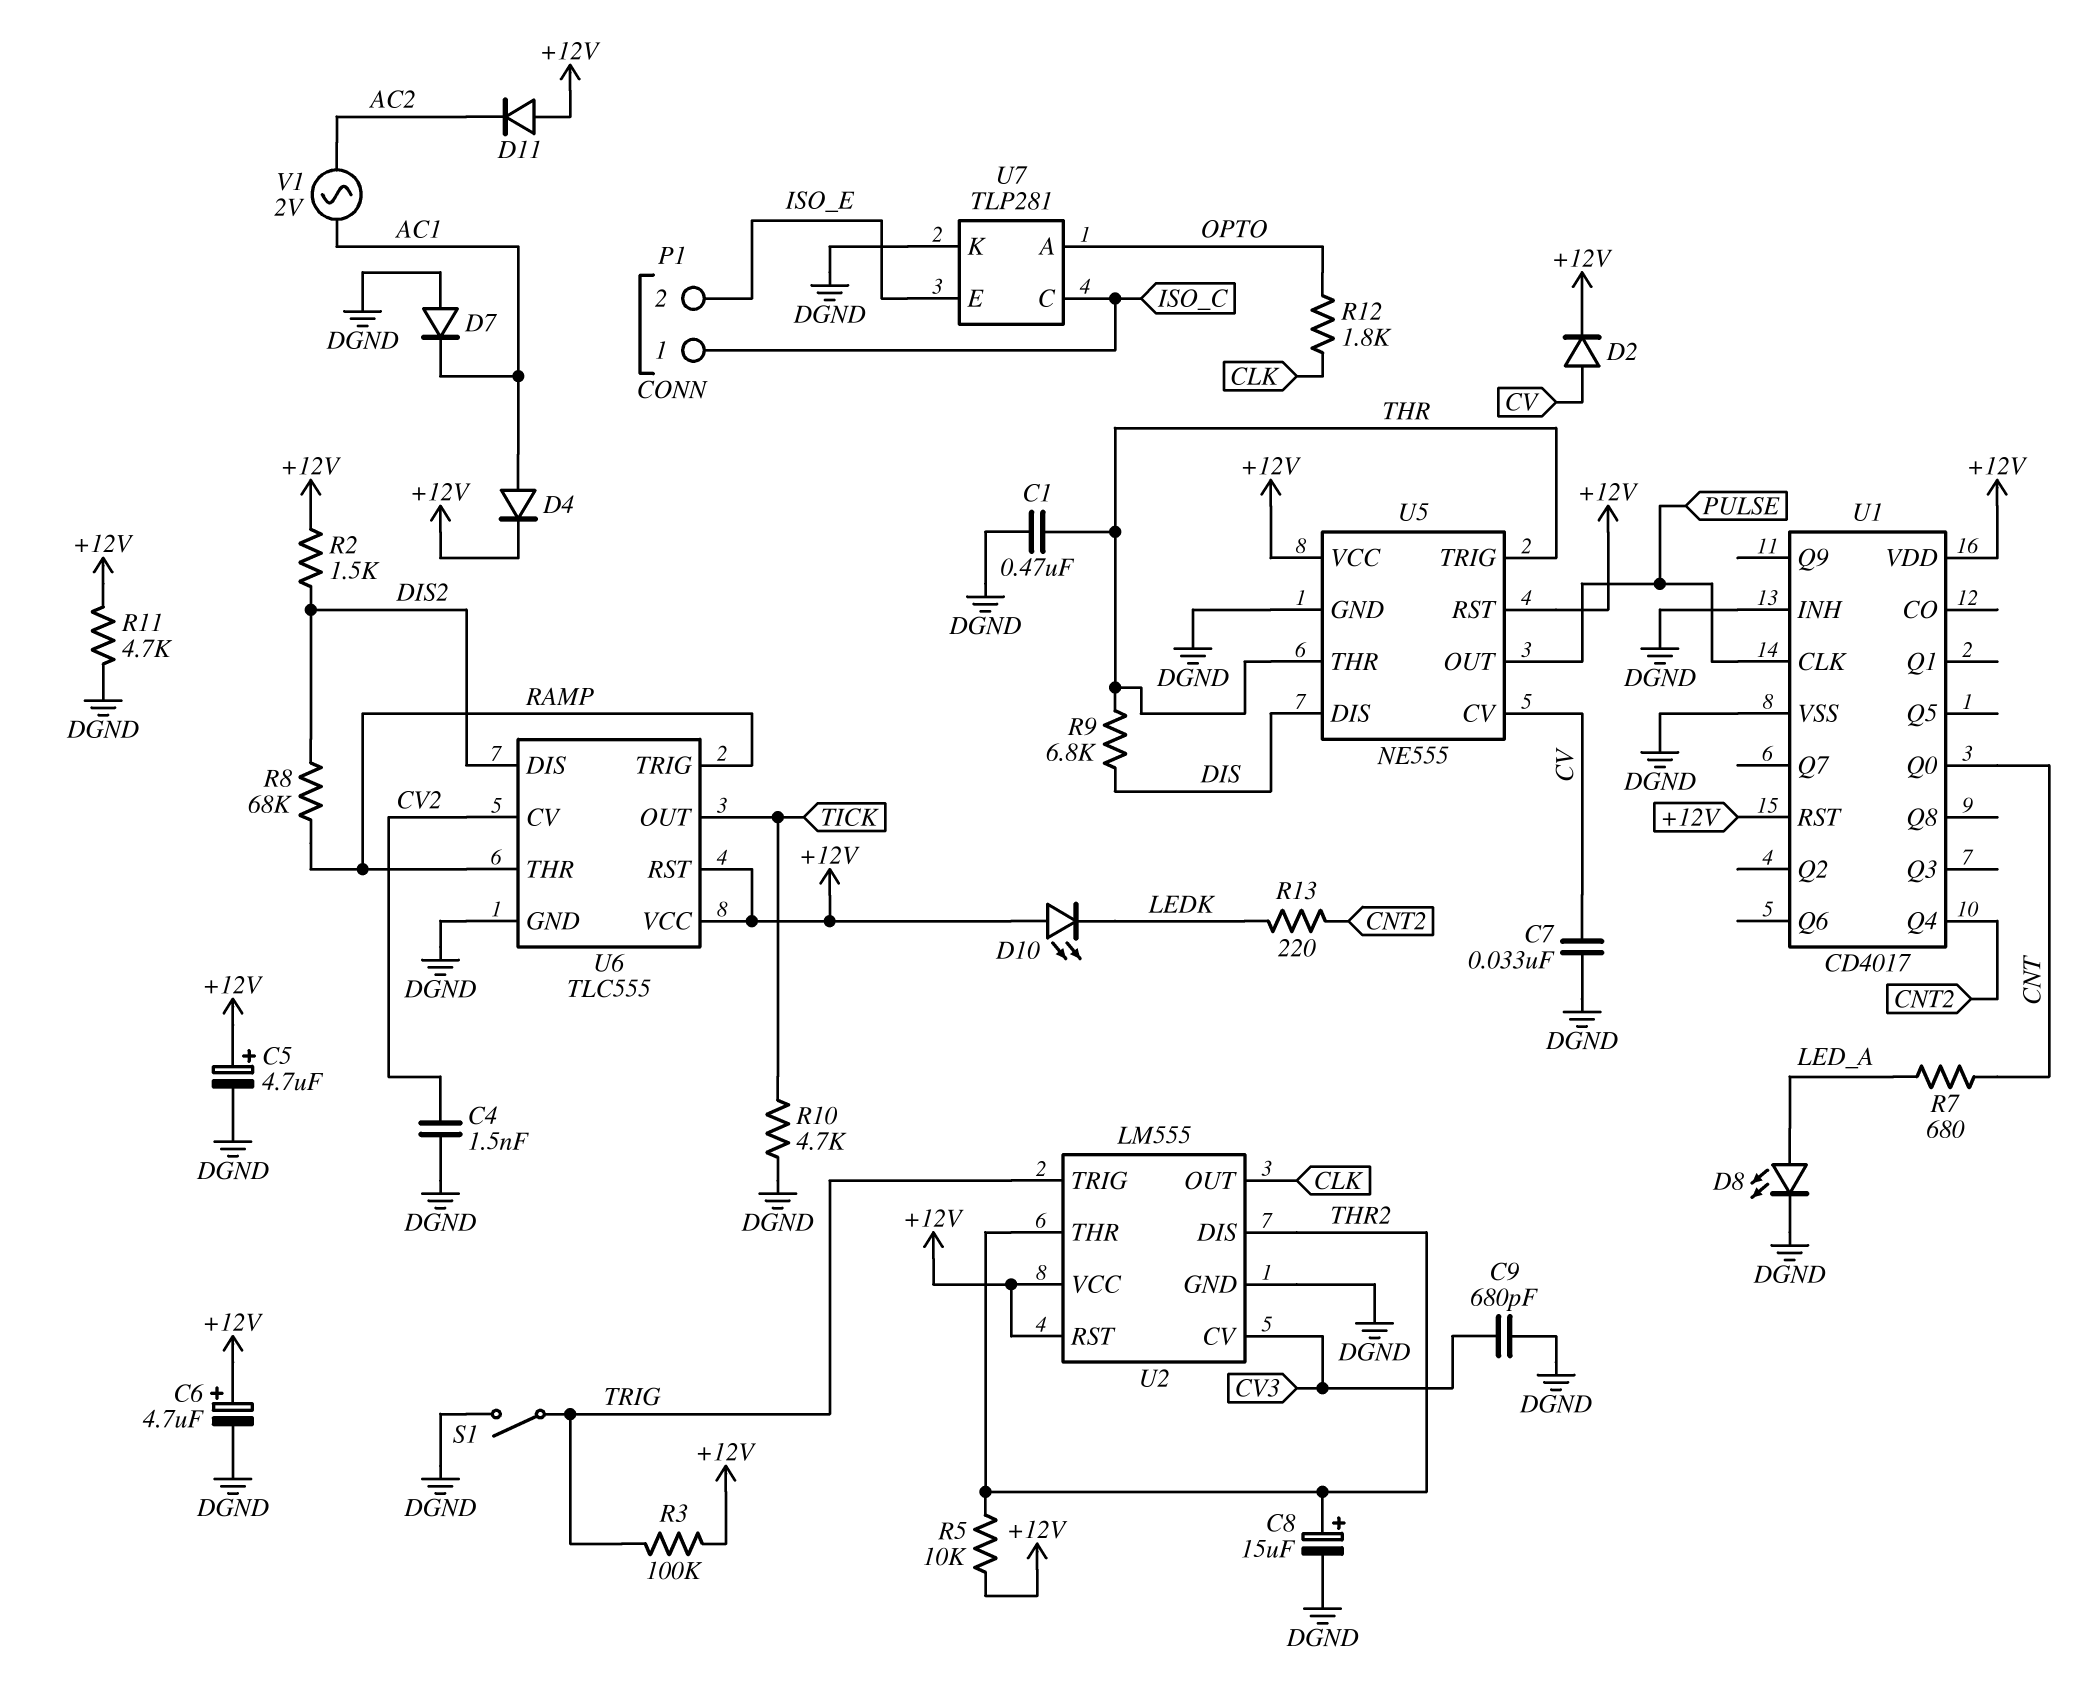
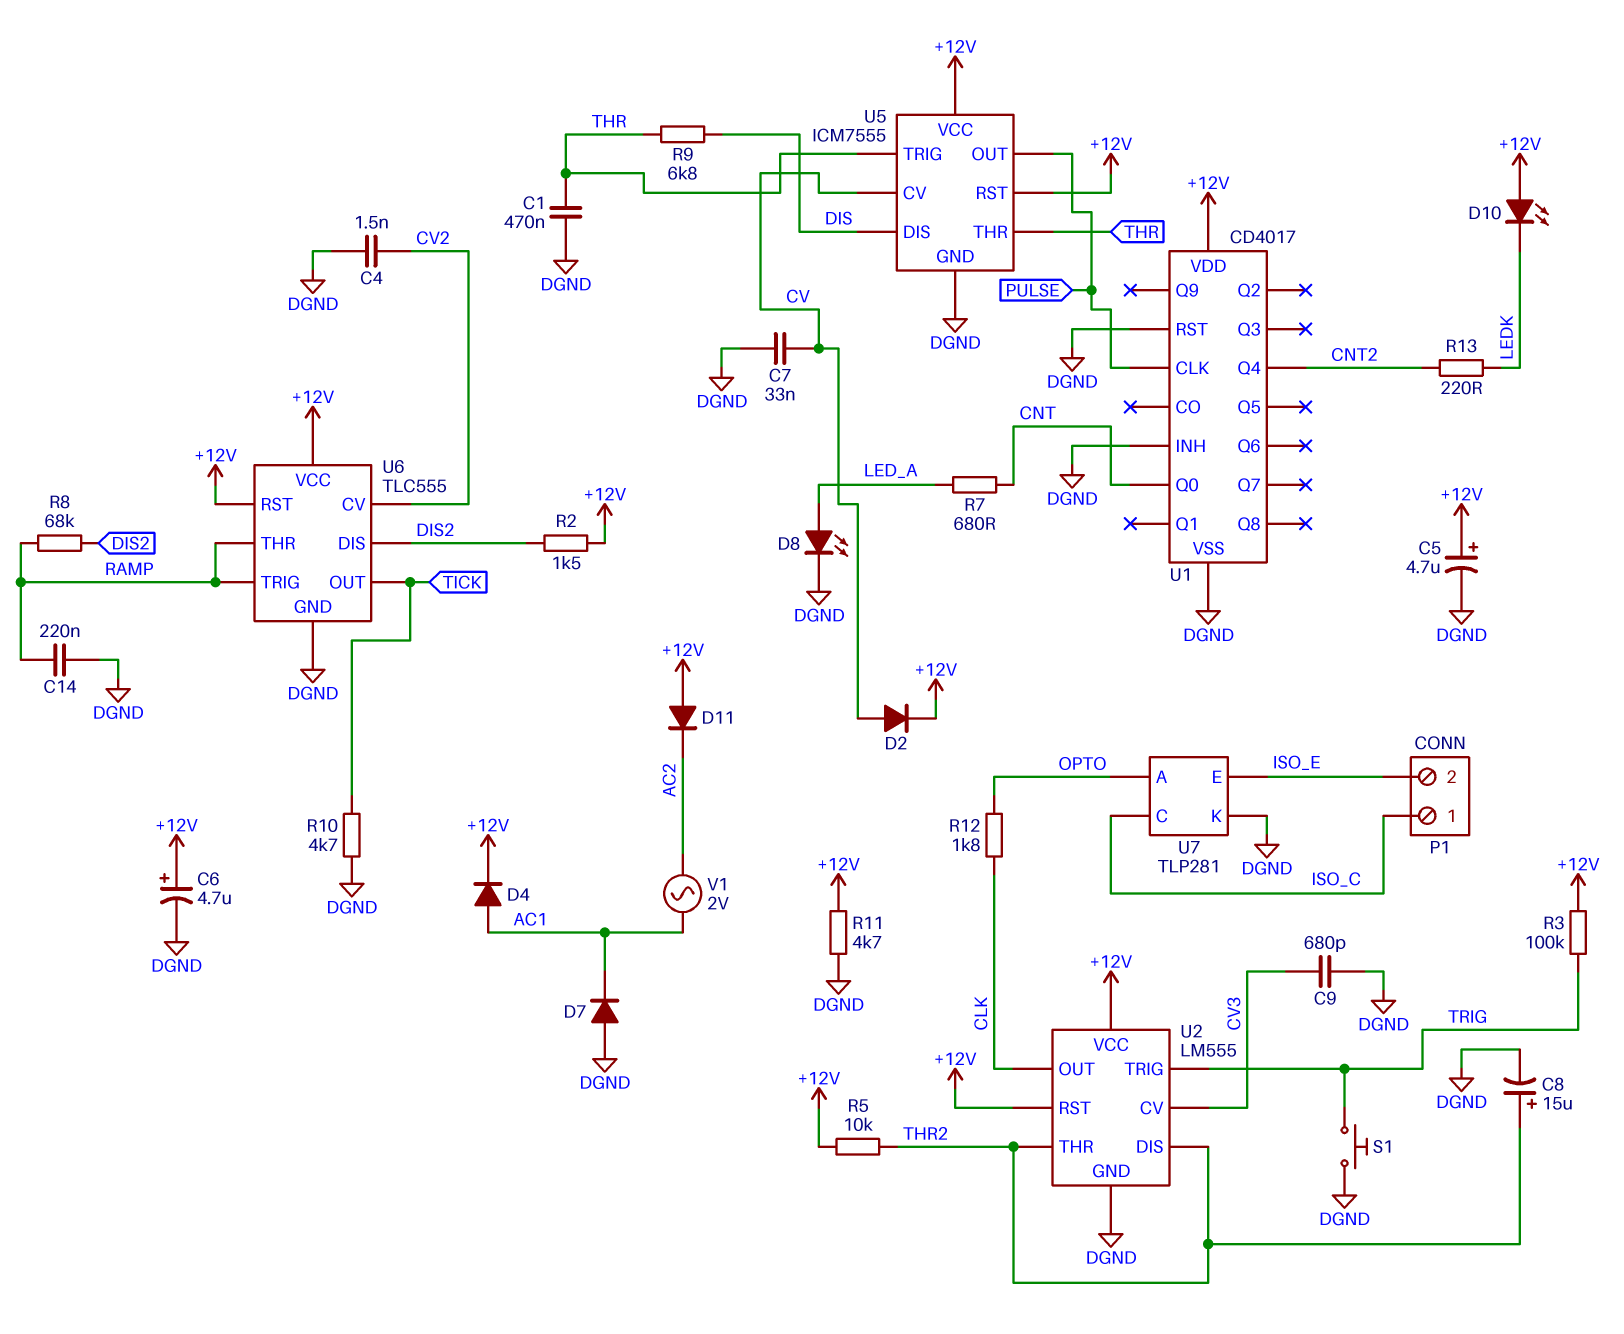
C14: none -> 220nF (DGND, RAMP)
S1: switch (DGND, TRIG) -> button (DGND, TRIG)
U1 pin RST: +12V -> DGND
U5: NE555 -> ICM7555

